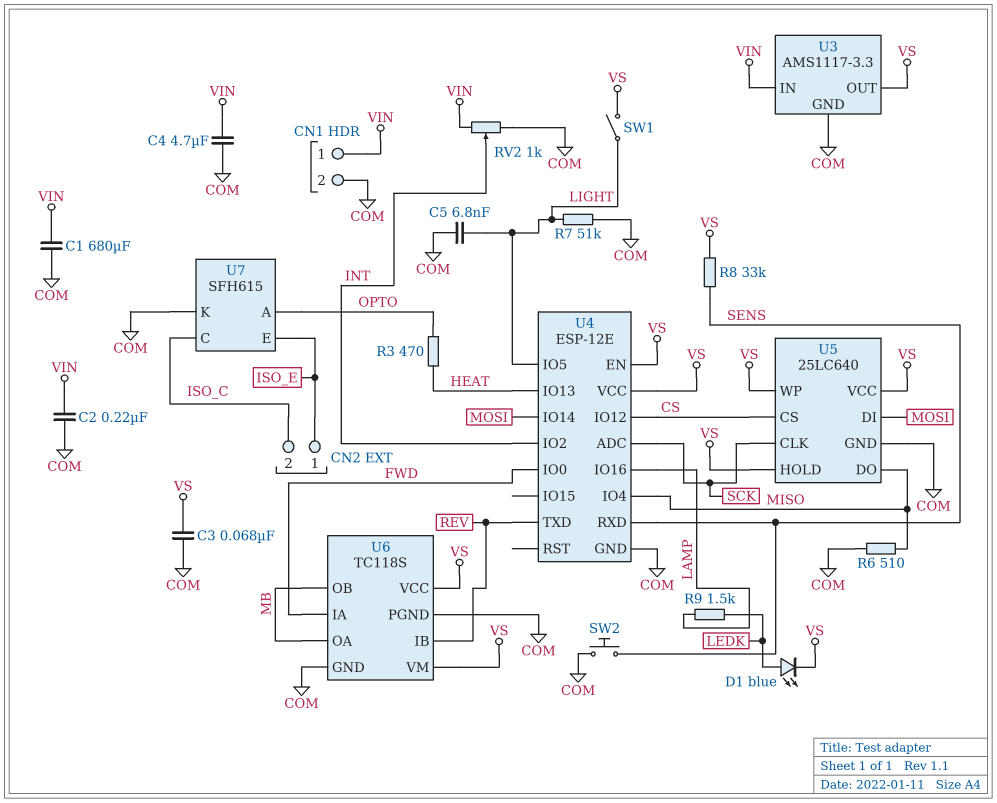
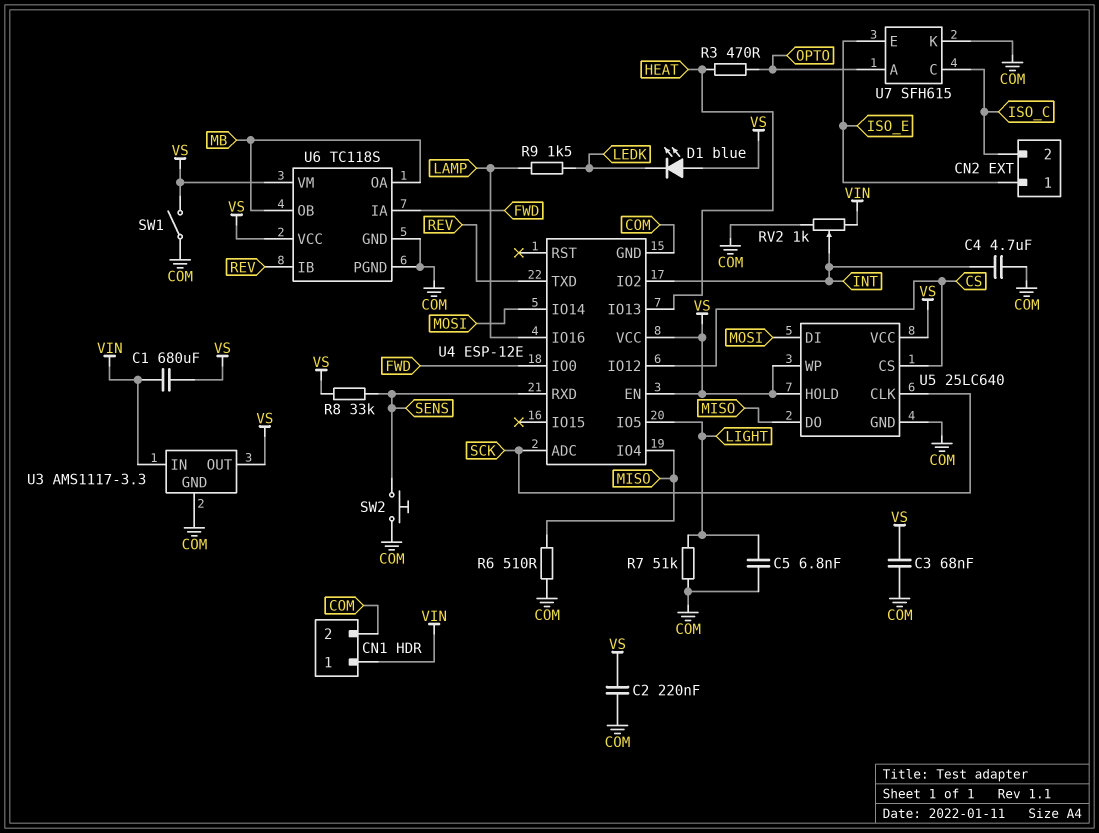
C1: 680uF (COM, VIN) -> 680uF (VIN, VS)
C2: 220nF (COM, VIN) -> 220nF (COM, VS)
C4: 4.7uF (COM, VIN) -> 4.7uF (COM, INT)
D1: LED blue (A LEDK, K VS) -> LED blue (A VS, K LEDK)
SW1: switch (LIGHT, VS) -> switch (COM, VS)

